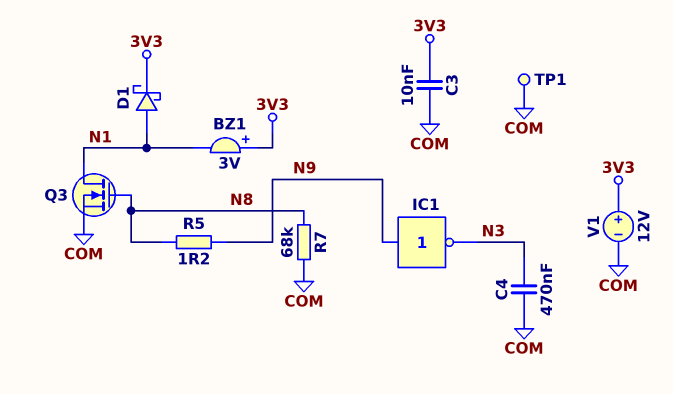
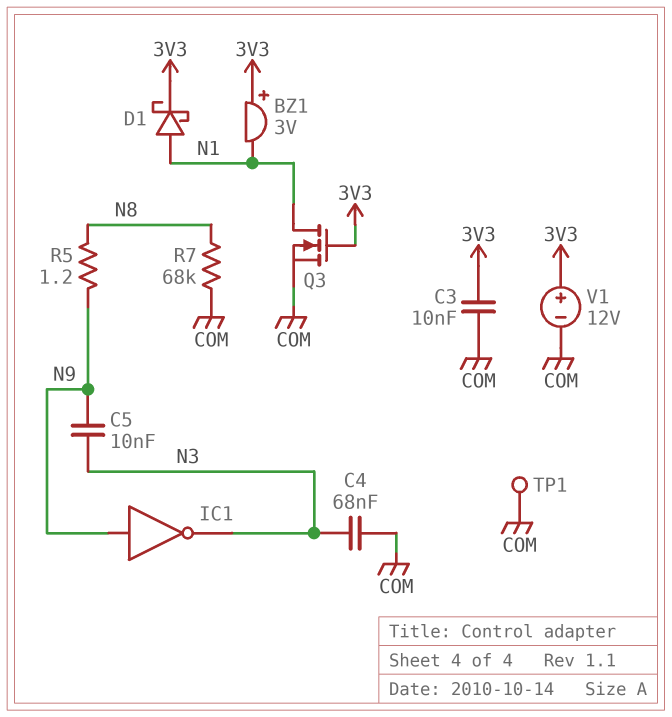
C4: 470nF (COM, N3) -> 68nF (COM, N3)
C5: none -> 10nF (N3, N9)
Q3: NMOS (G N8, D N1, S COM) -> NMOS (G 3V3, D N1, S COM)

